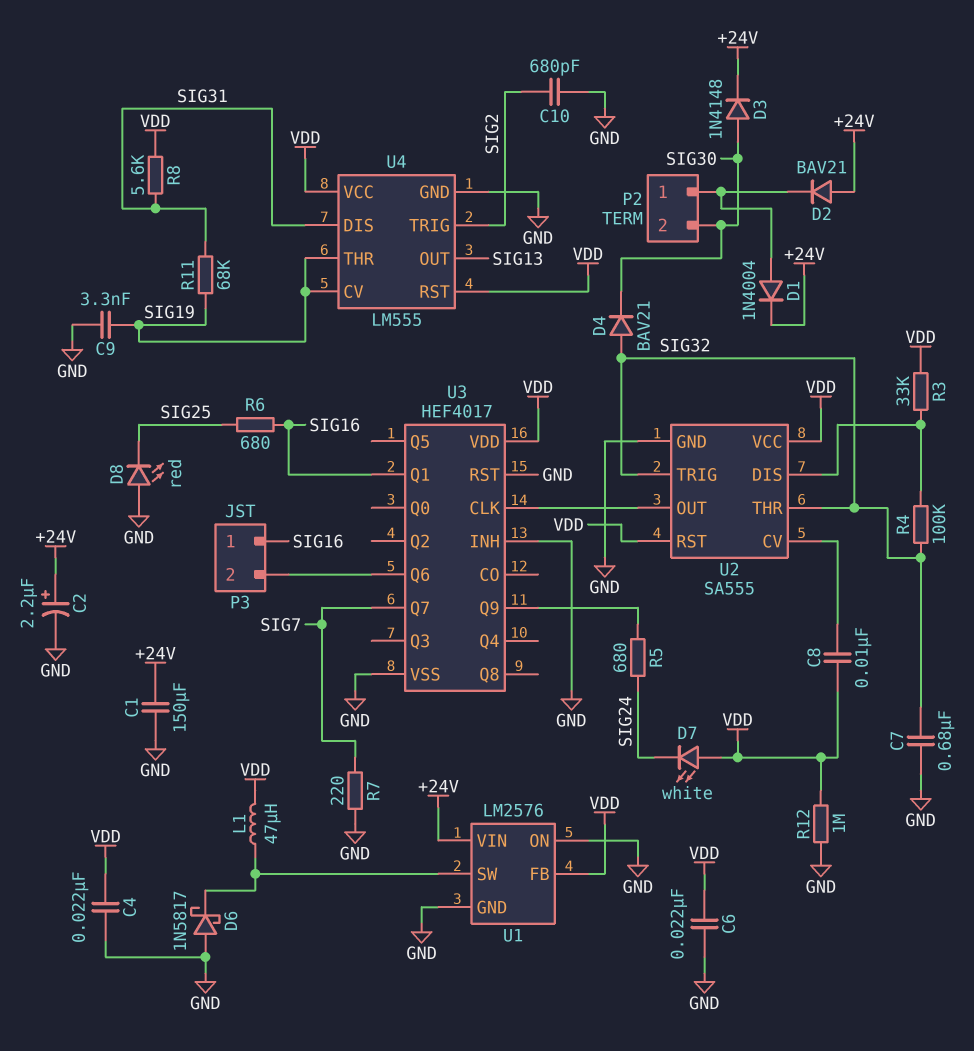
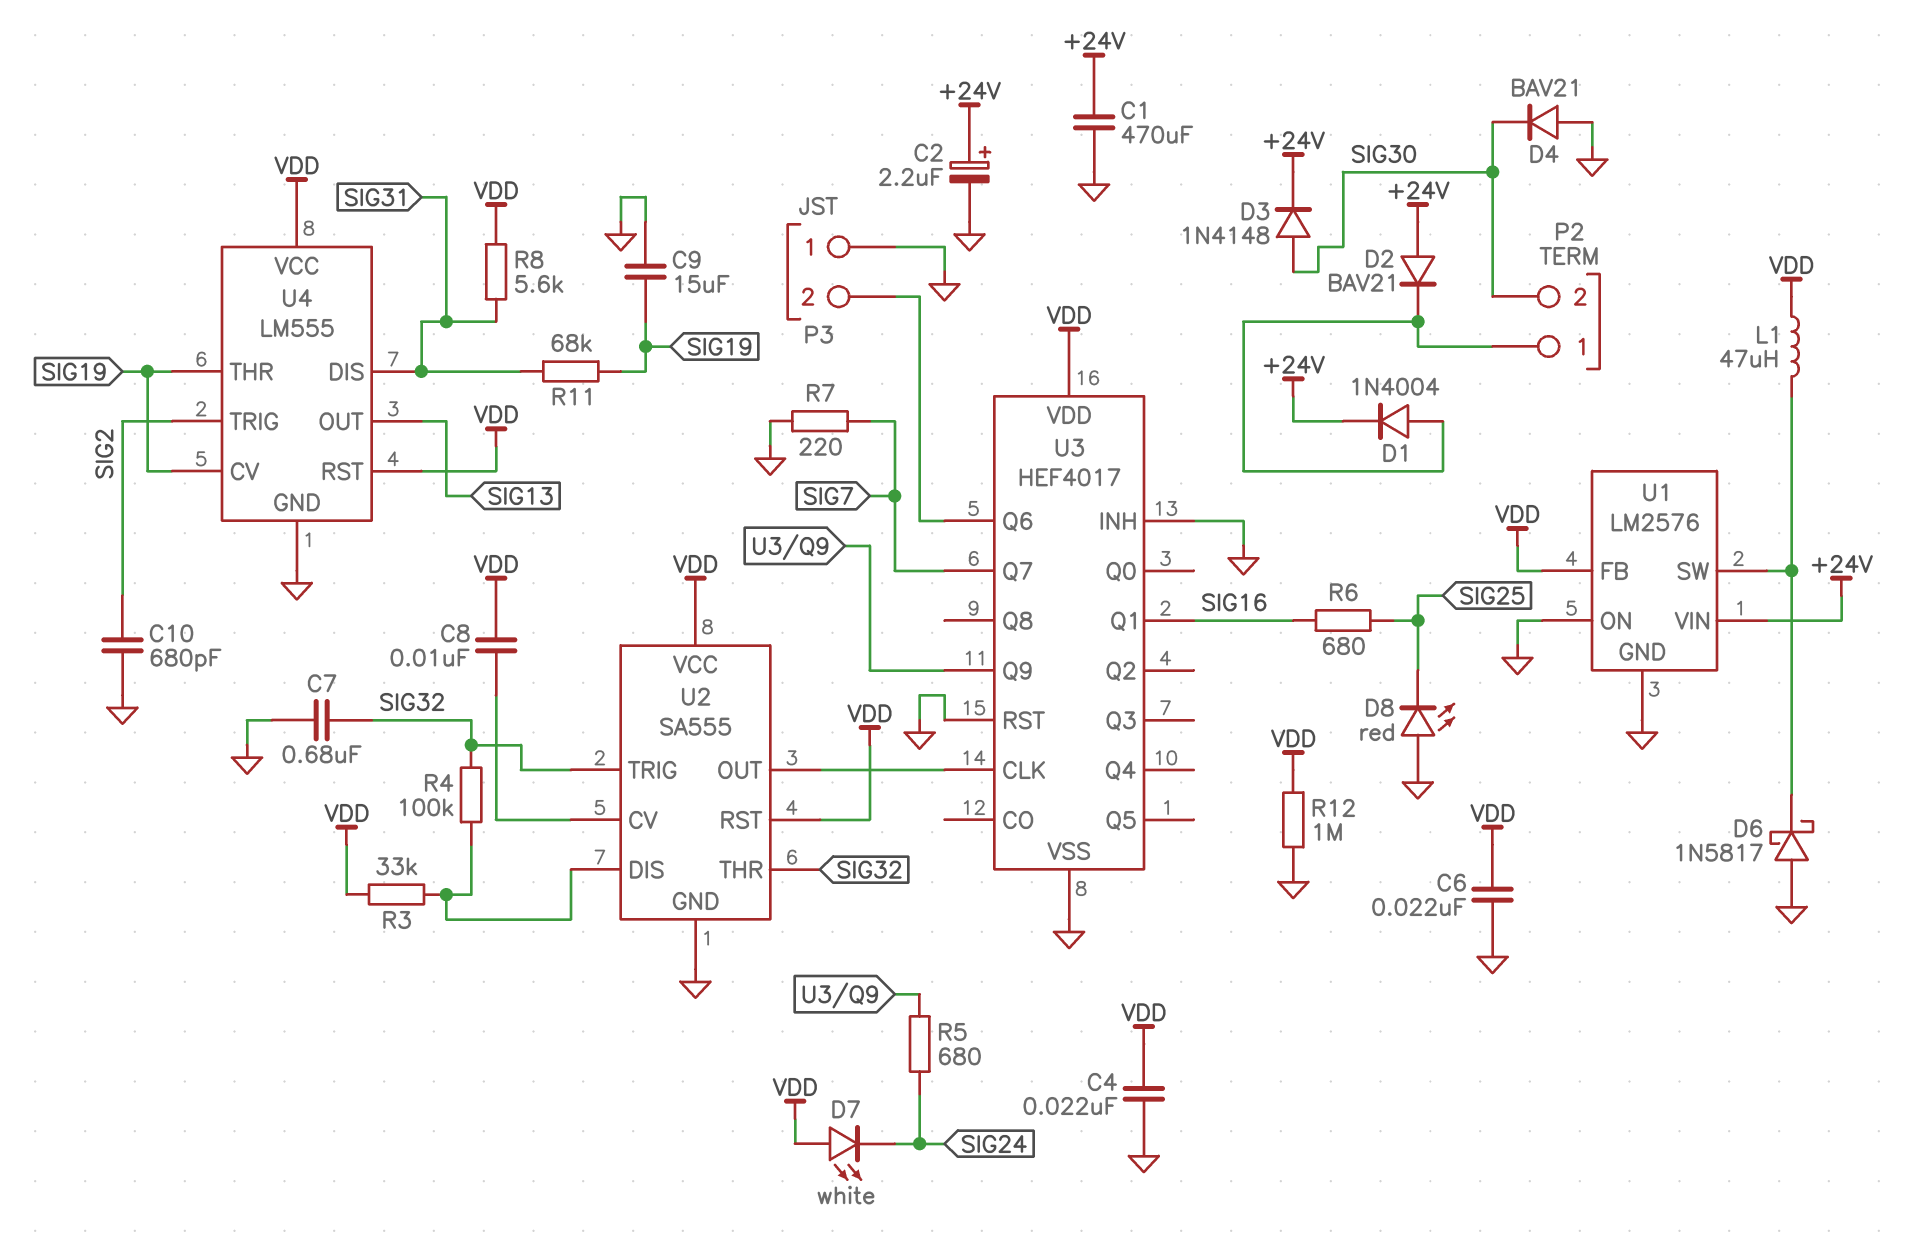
C1: 150uF (+24V, GND) -> 470uF (+24V, GND)
C9: 3.3nF (GND, SIG19) -> 15uF (GND, SIG19)
D4: diode BAV21 (A SIG32, K SIG30) -> diode BAV21 (A GND, K SIG30)
P3 pin 1: SIG16 -> GND

